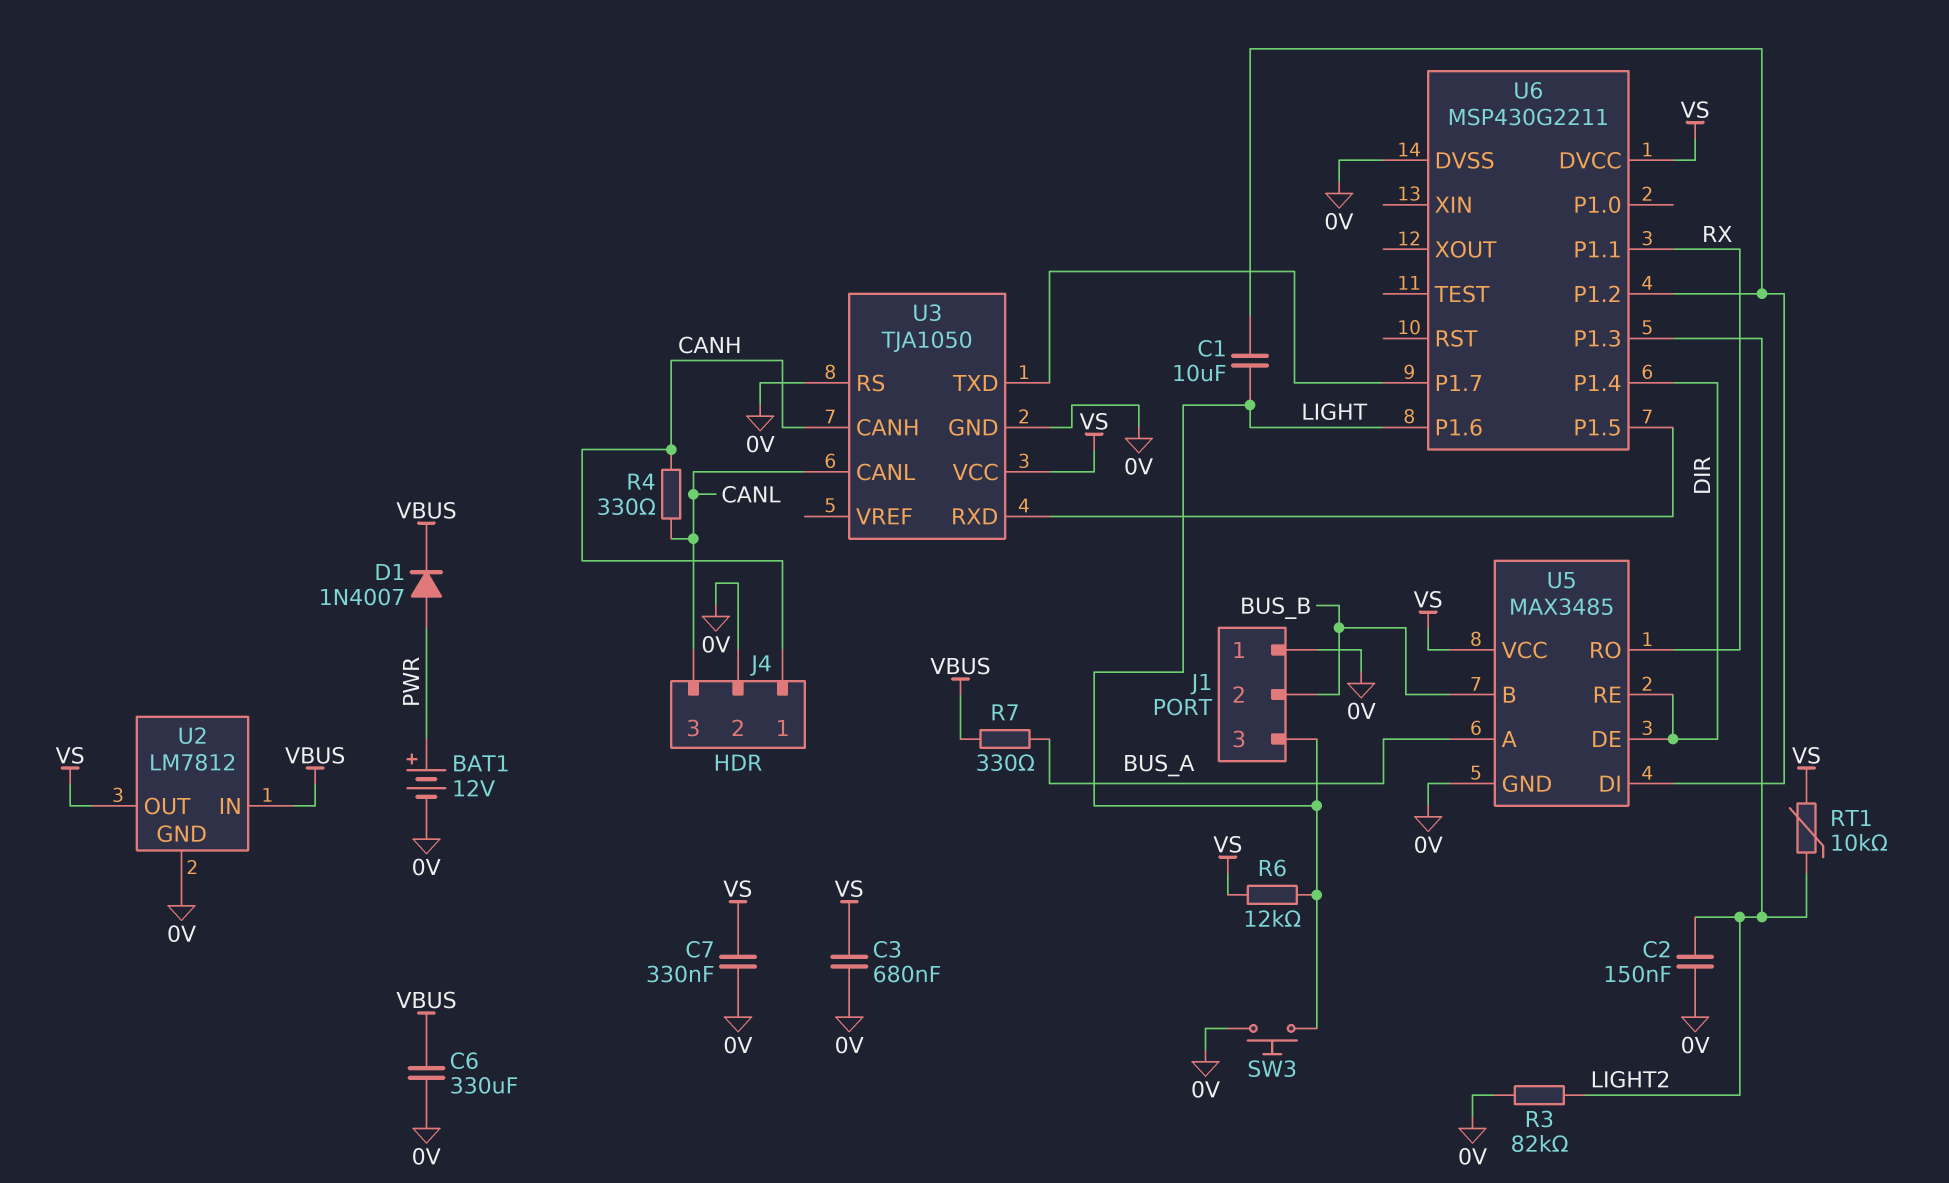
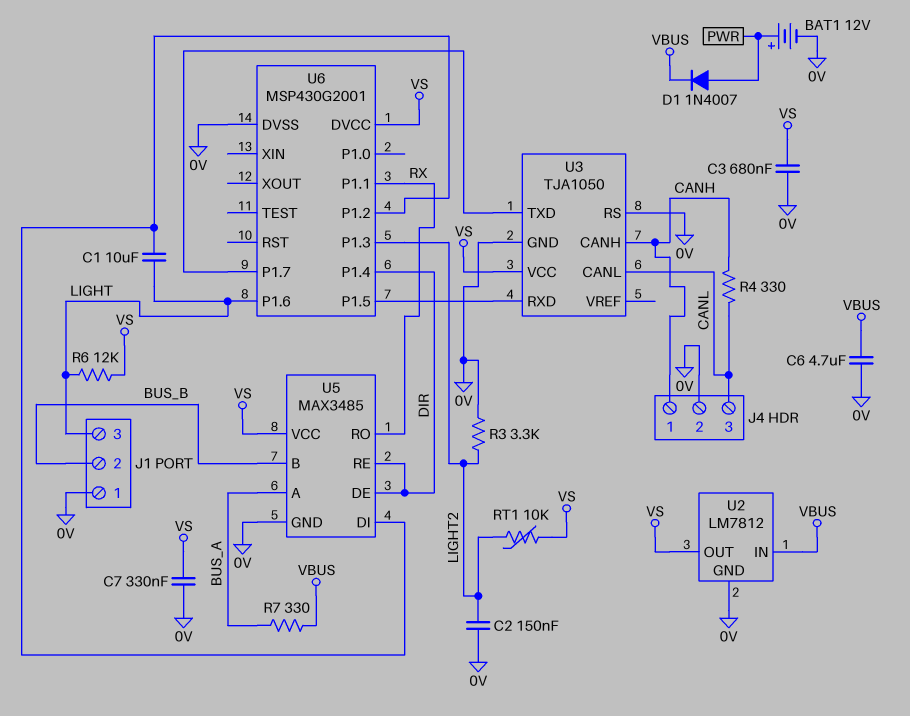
C6: 330uF (0V, VBUS) -> 4.7uF (0V, VBUS)
R3: 82k (0V, LIGHT2) -> 3.3k (0V, LIGHT2)
SW3: button (0V, LIGHT) -> none
U6: MSP430G2211 -> MSP430G2001

